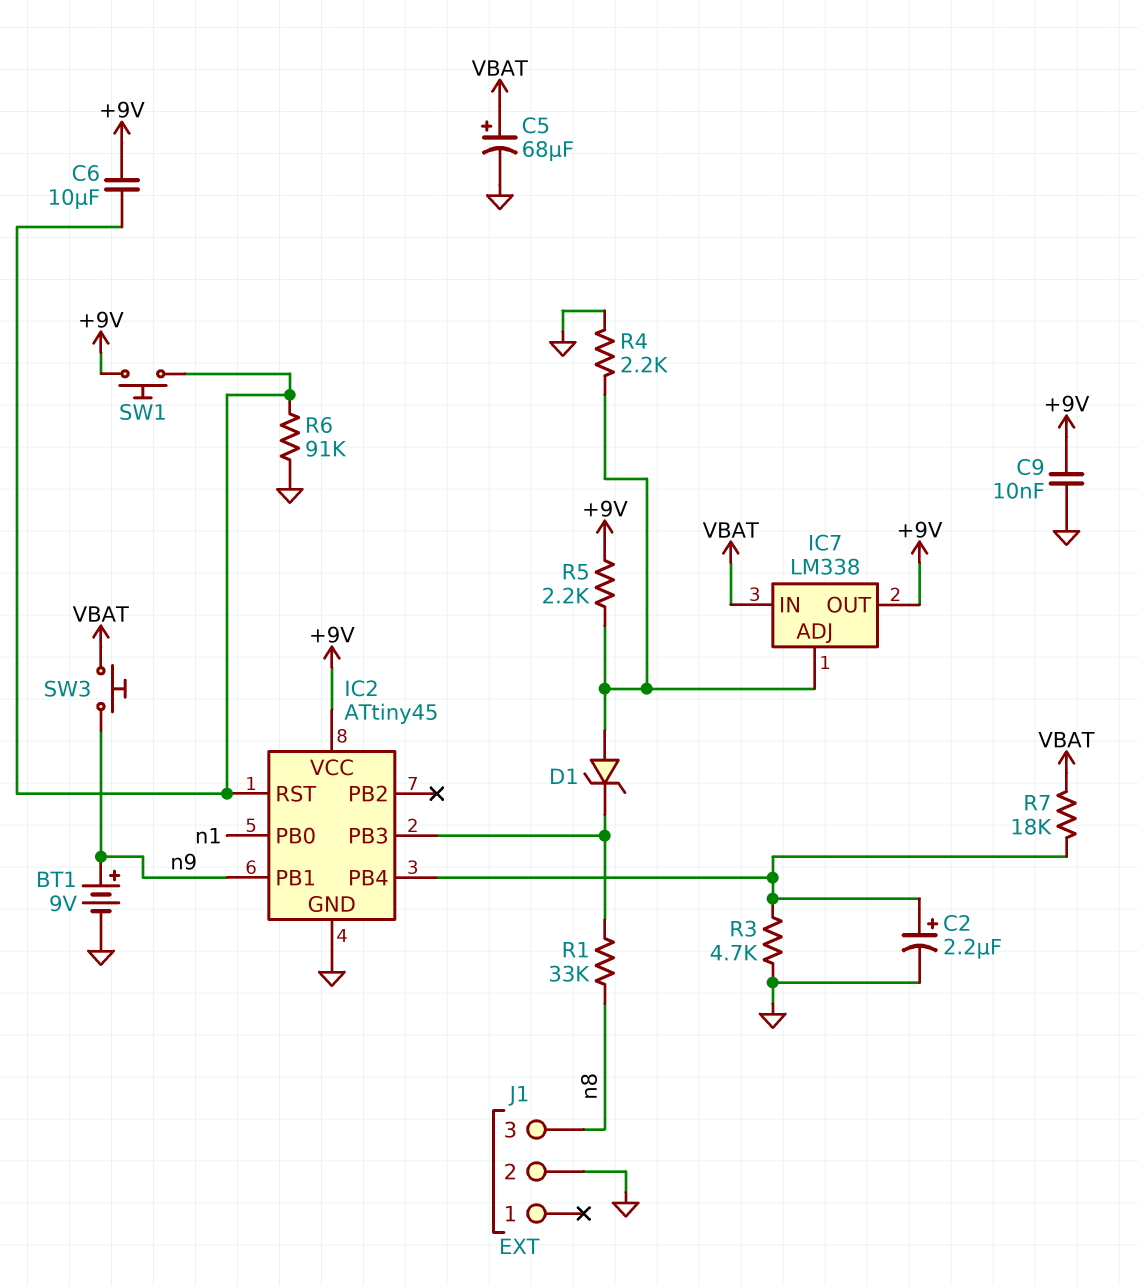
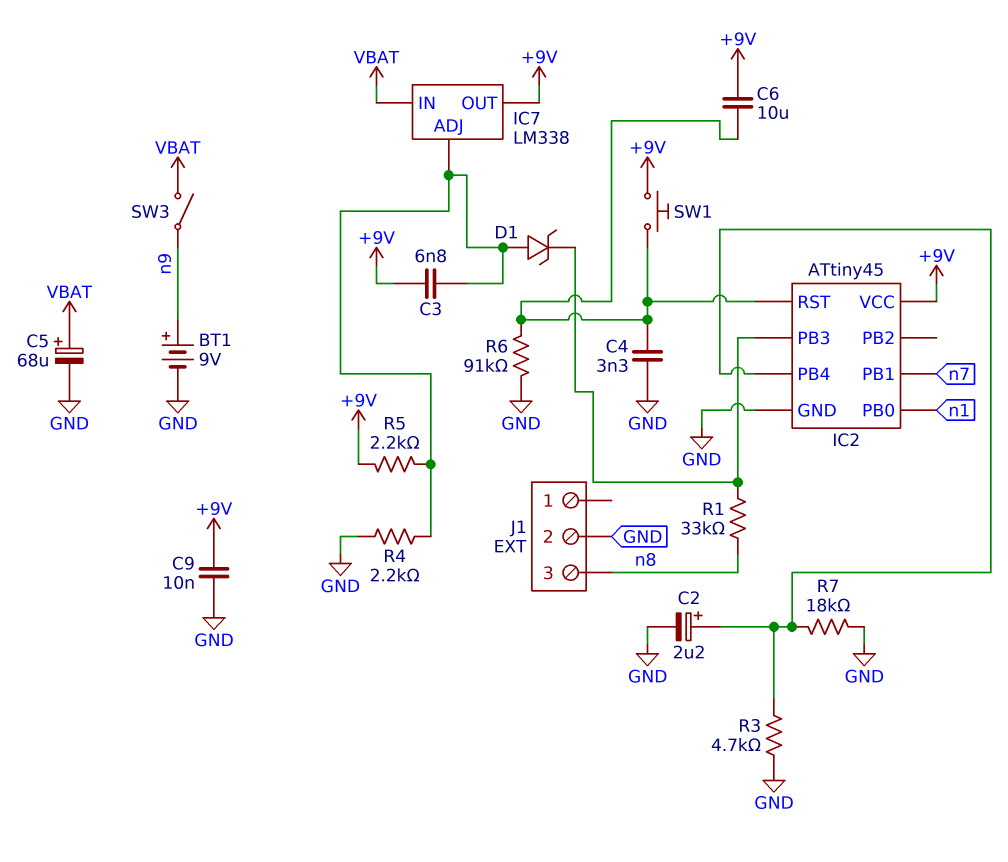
C3: none -> 6.8nF (+9V, IC7/ADJ)
C4: none -> 3.3nF (GND, IC2/RST)
IC2 pin PB1: n9 -> n7
R7: 18k (IC2/PB4, VBAT) -> 18k (GND, IC2/PB4)
SW3: button (VBAT, n9) -> switch (VBAT, n9)

